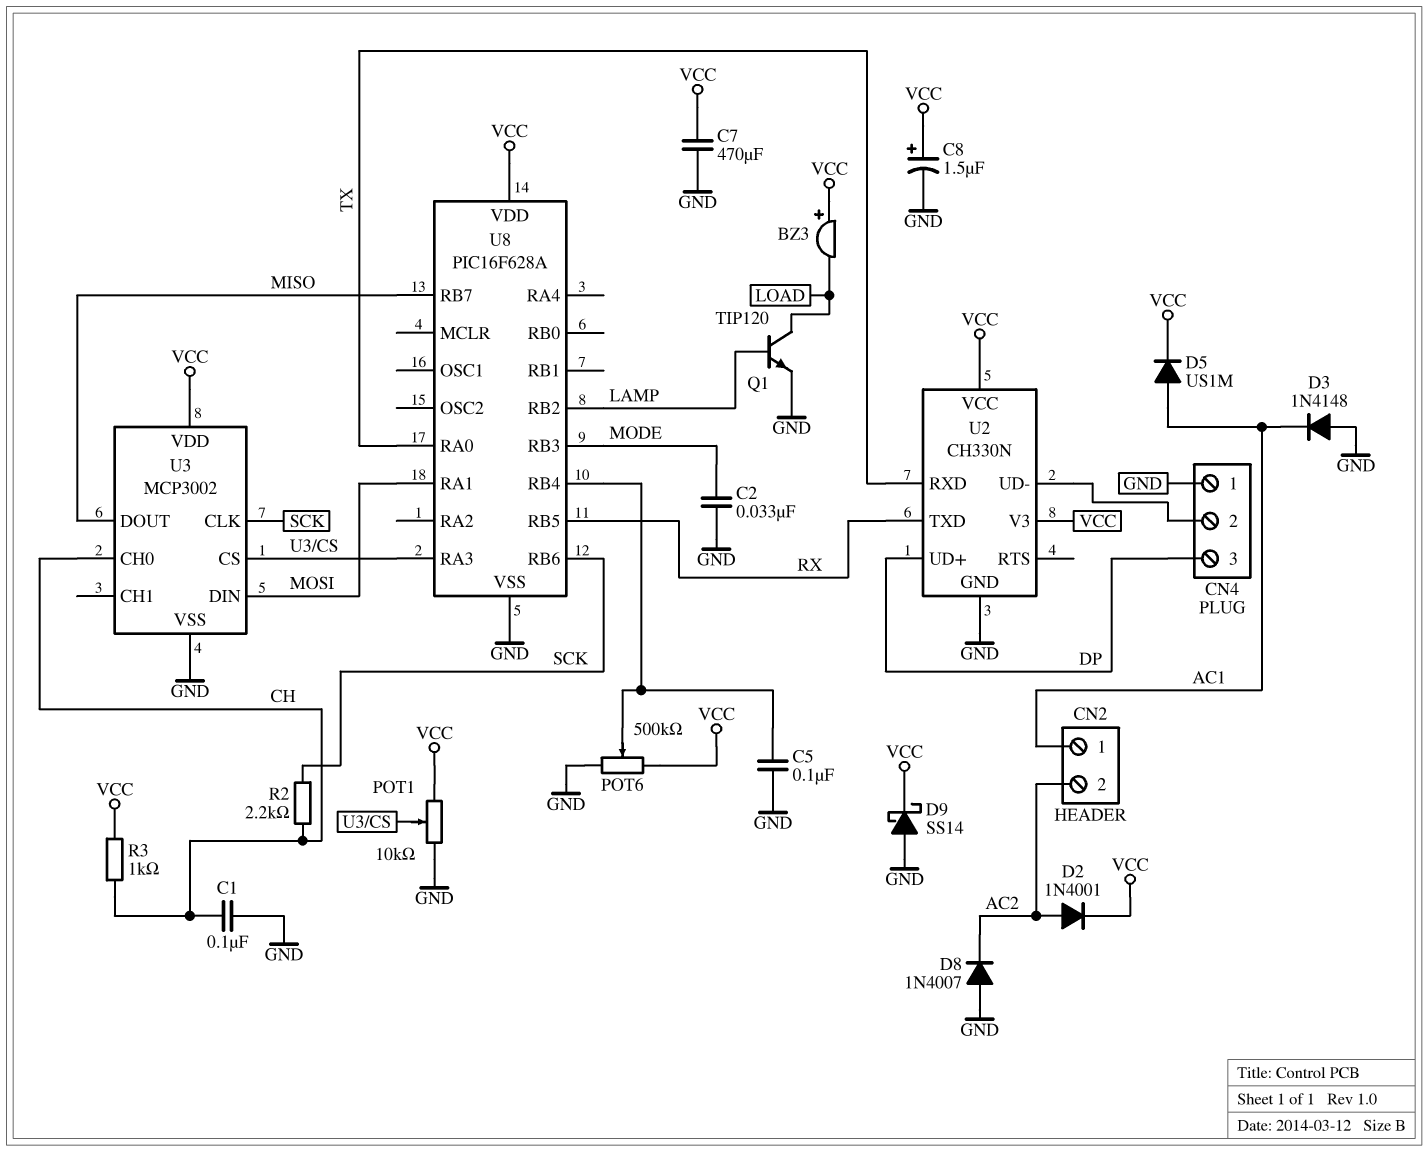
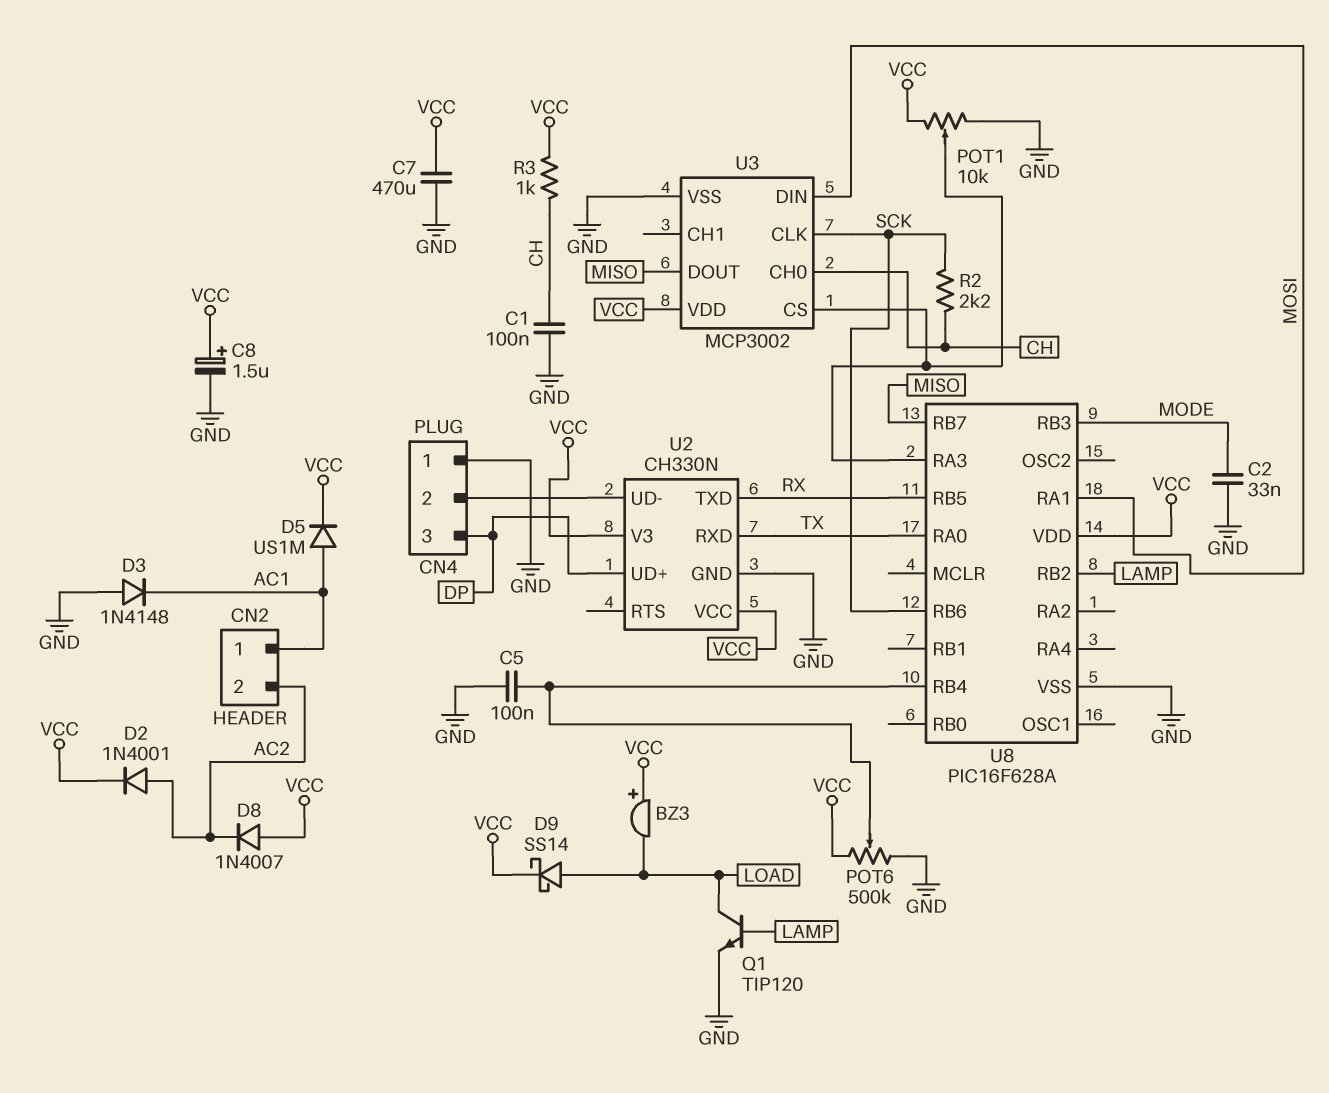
D8: diode 1N4007 (A GND, K AC2) -> diode 1N4007 (A VCC, K AC2)
D9: schottky SS14 (A GND, K VCC) -> schottky SS14 (A LOAD, K VCC)

